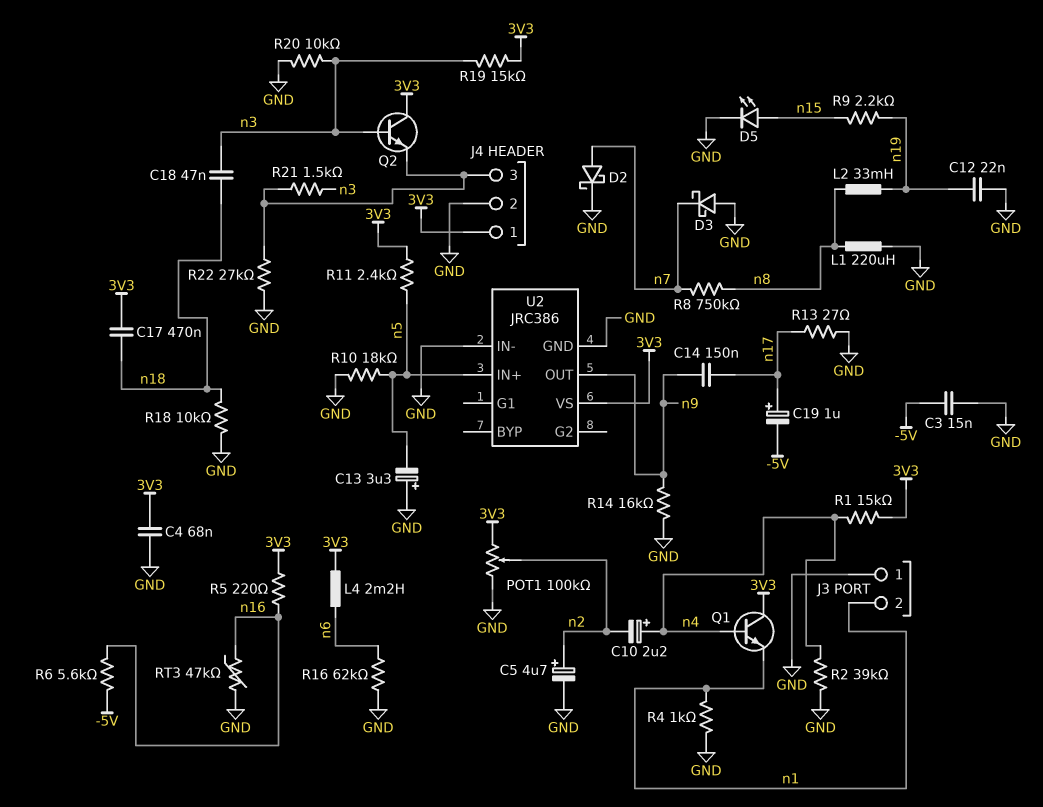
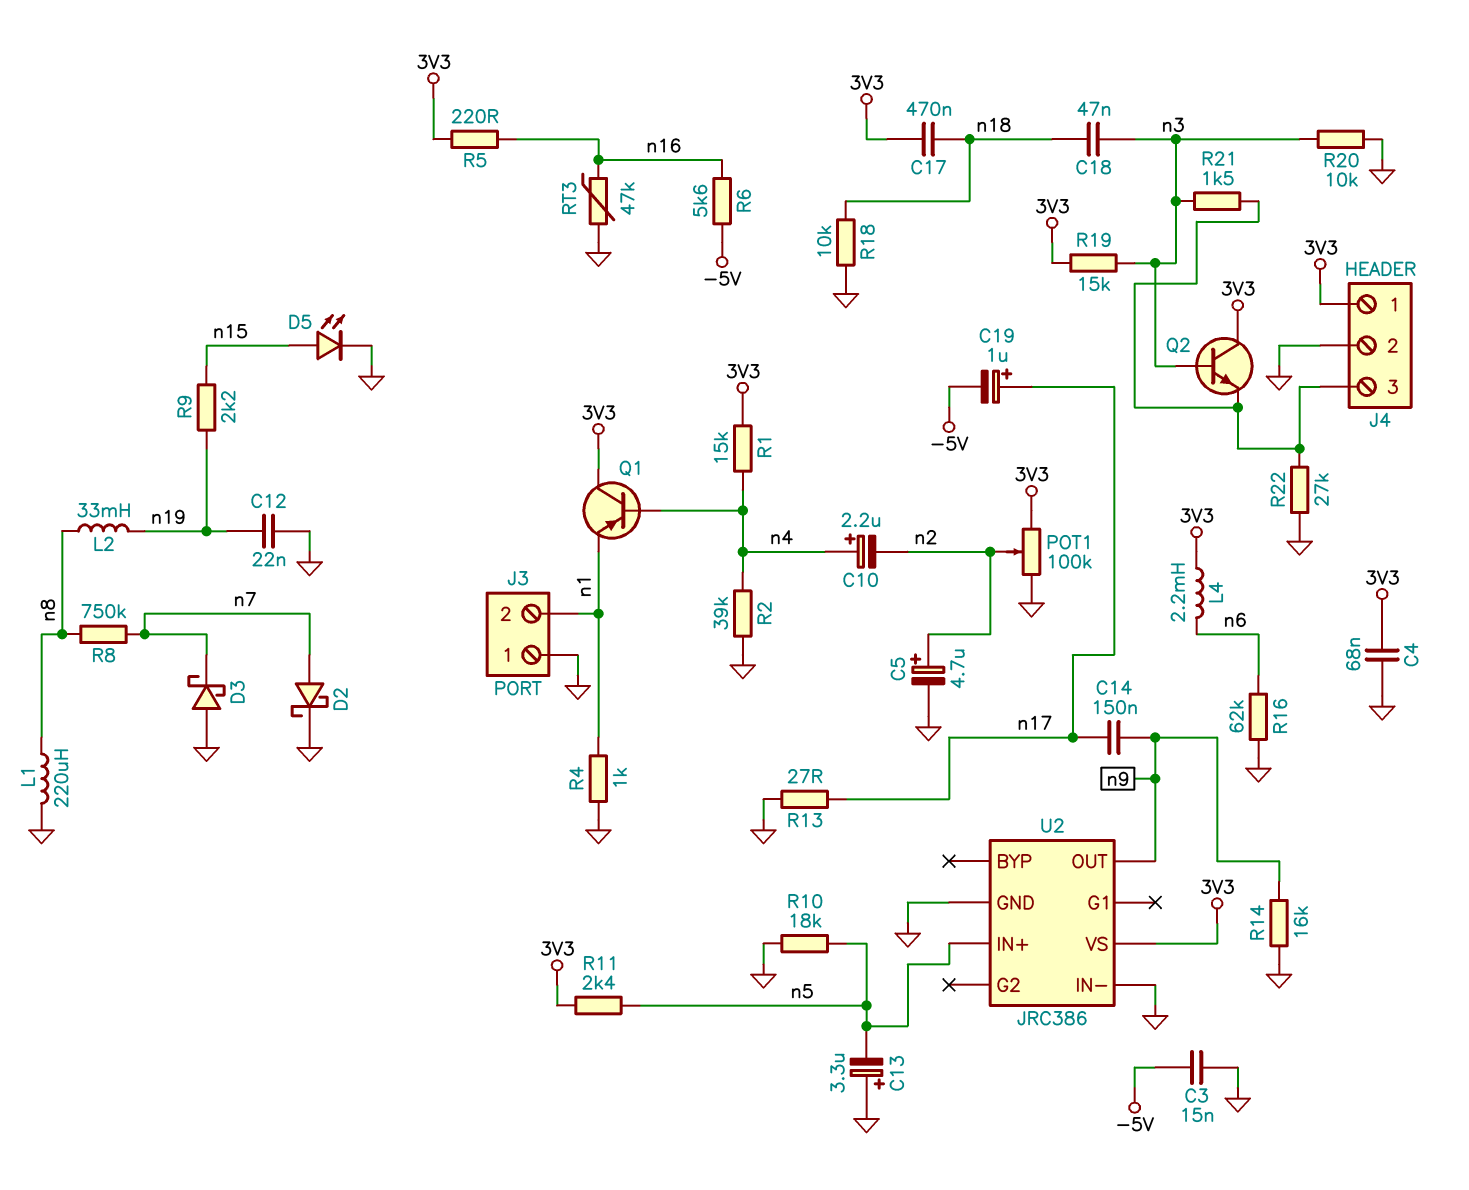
Q1: NPN (B n4, C 3V3, E n1) -> PNP (B n4, C 3V3, E n1)

